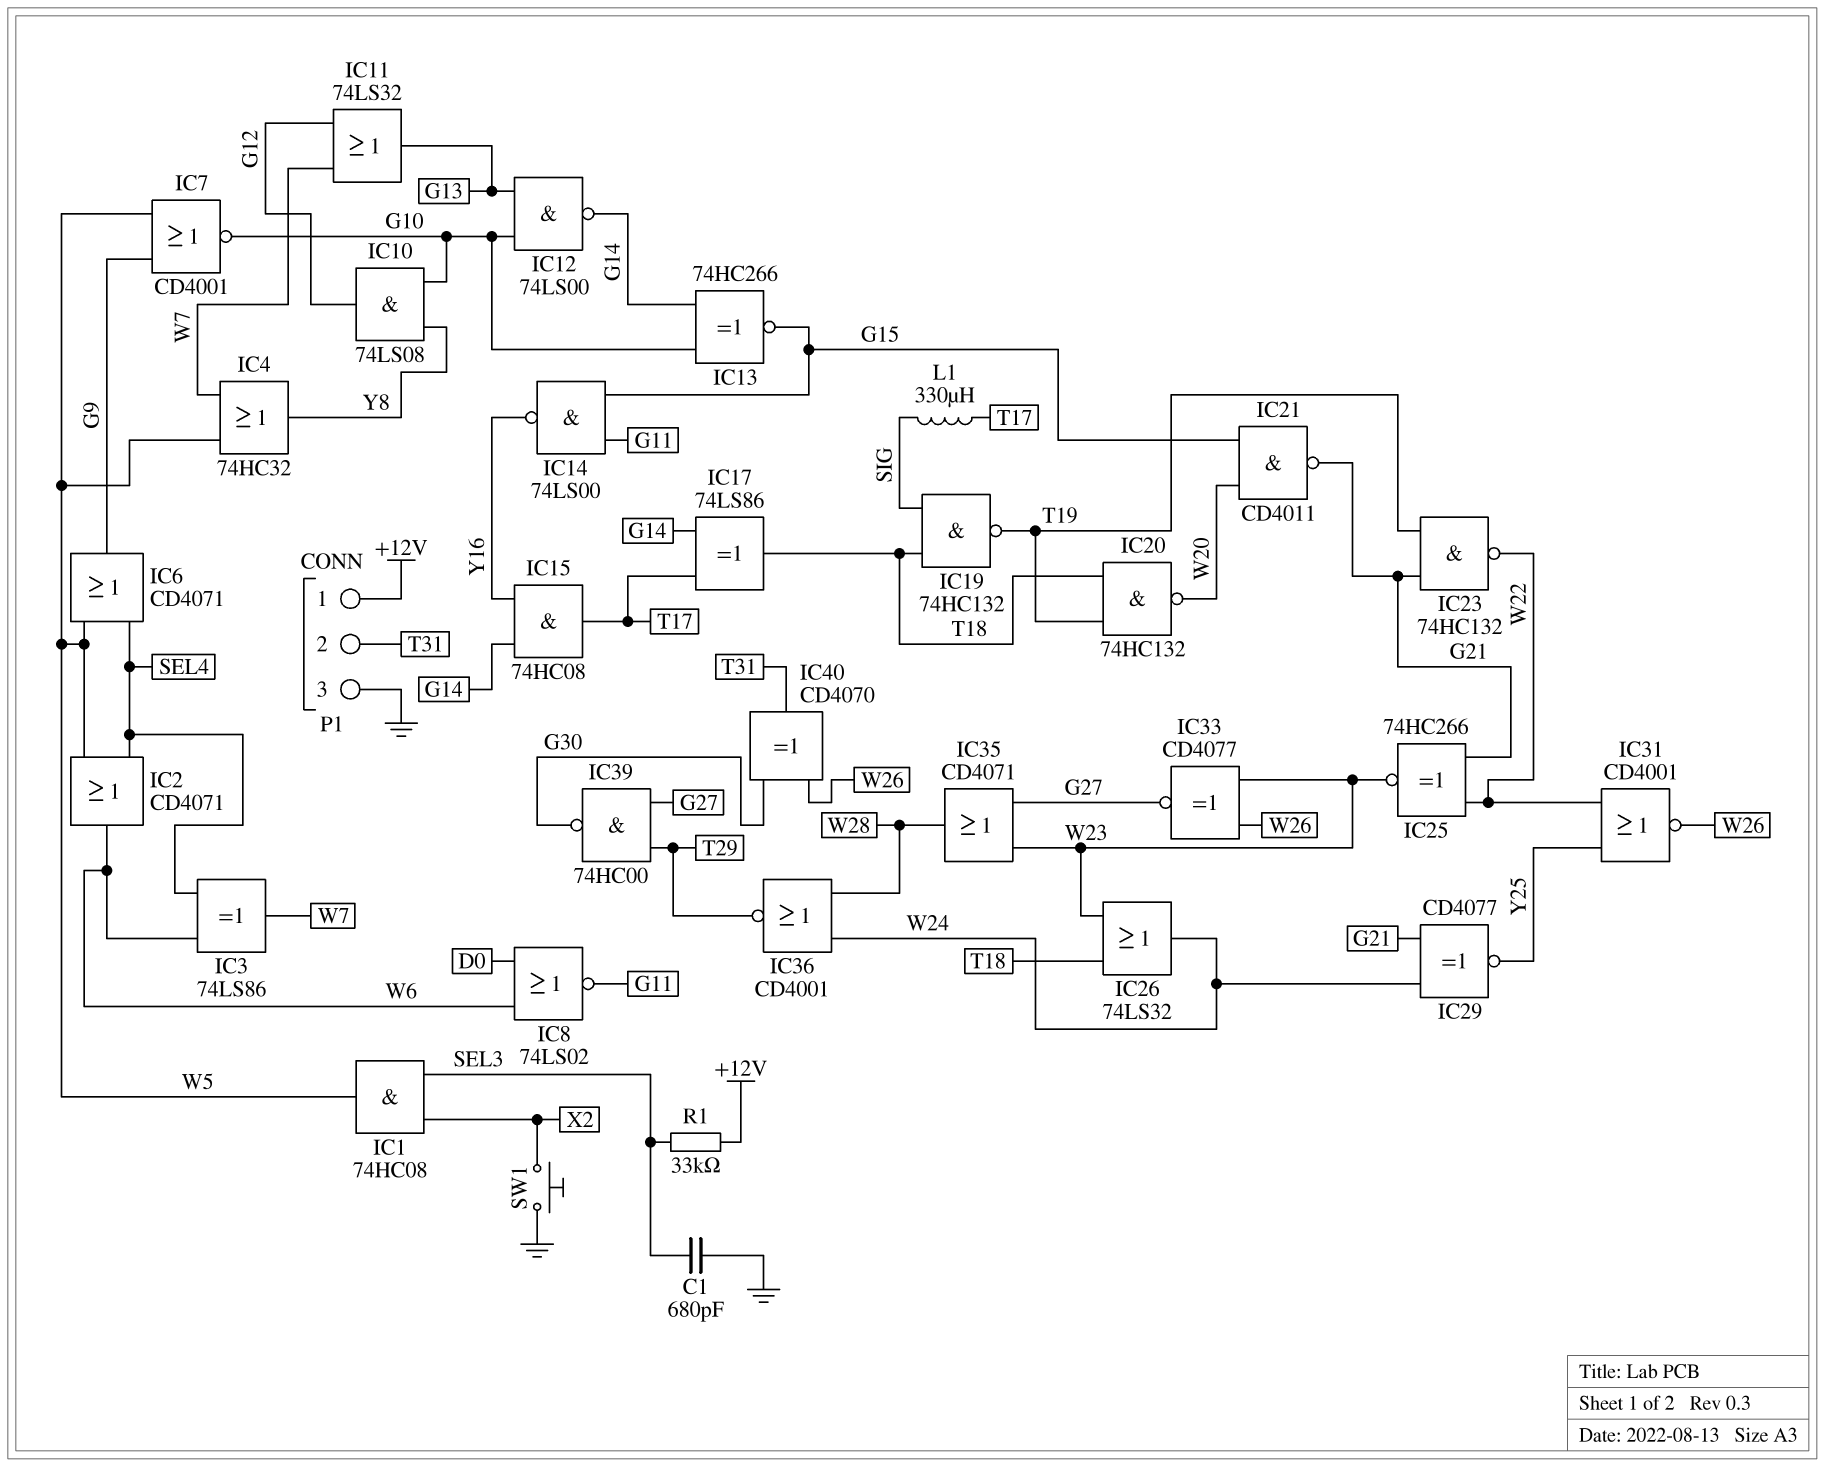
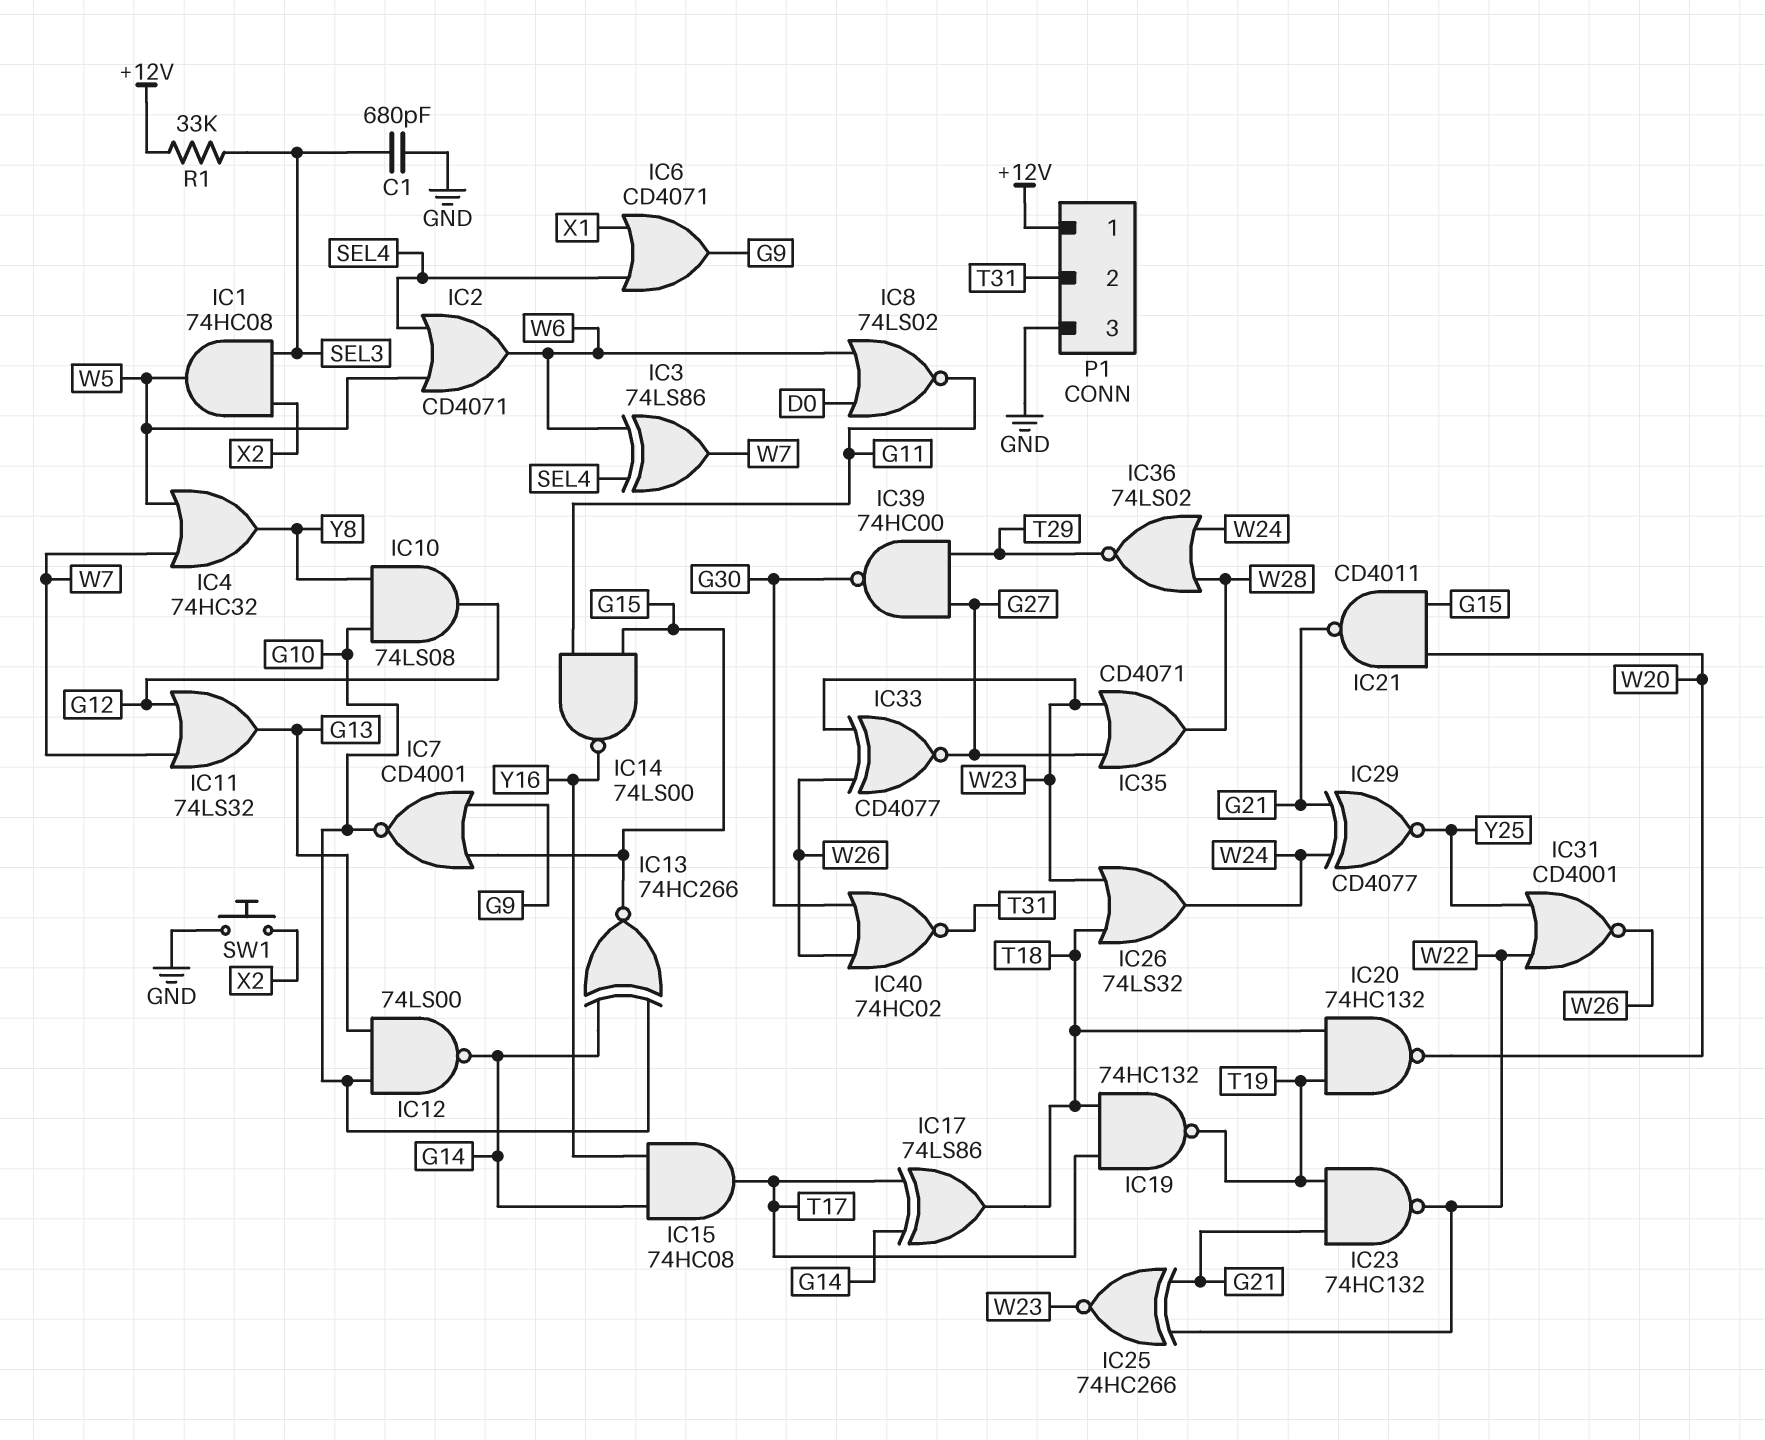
IC6: OR CD4071 (in SEL4, in W5, out G9) -> OR CD4071 (in SEL4, in X1, out G9)
IC7: NOR CD4001 (in G9, in W5, out G10) -> NOR CD4001 (in G9, in G15, out G10)
IC19: NAND 74HC132 (in SIG, in T18, out T19) -> NAND 74HC132 (in T17, in T18, out T19)
IC36: NOR CD4001 (in W24, in W28, out T29) -> NOR 74LS02 (in W24, in W28, out T29)
IC40: XOR CD4070 (in G30, in W26, out T31) -> NOR 74HC02 (in G30, in W26, out T31)
L1: 330uH (SIG, T17) -> none

